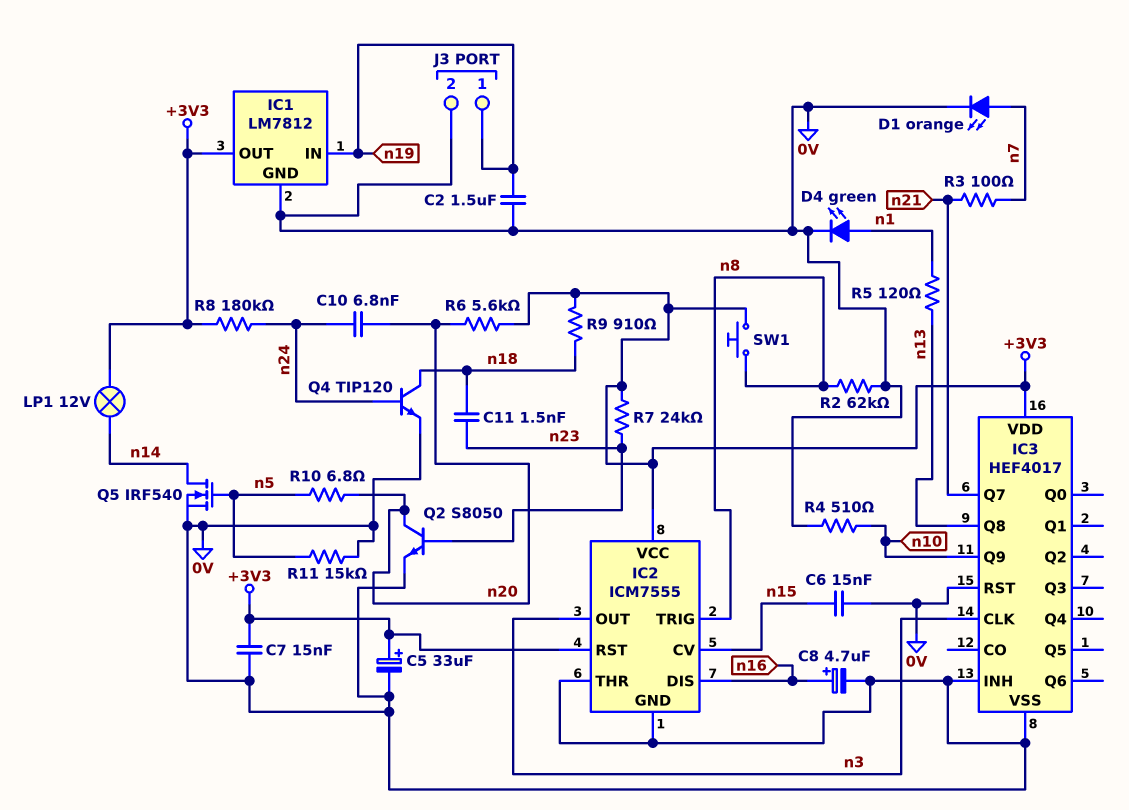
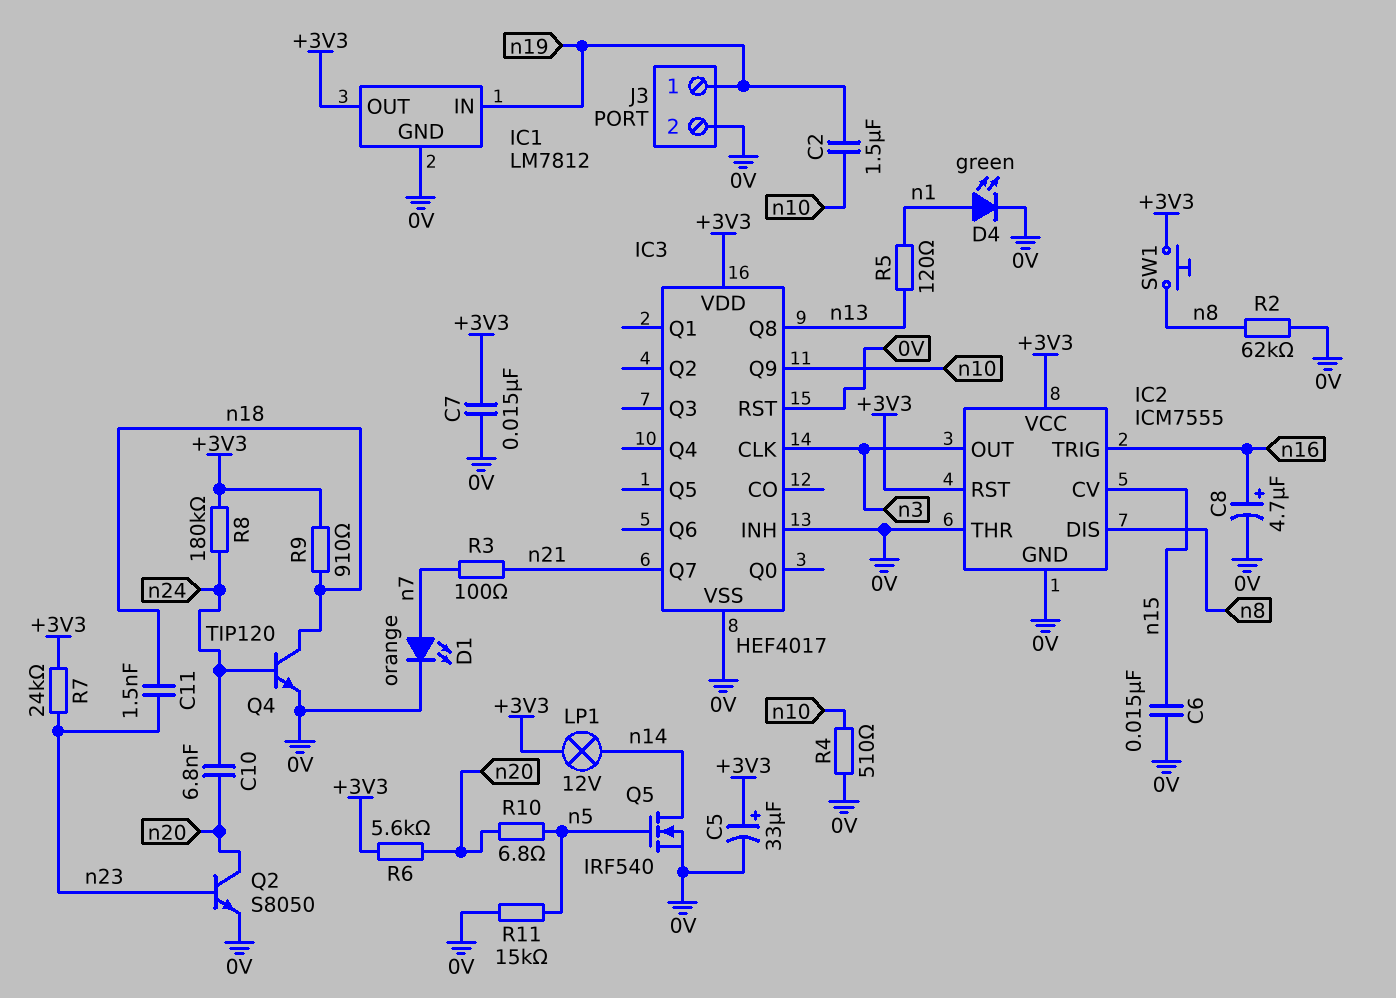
C2: 1.5uF (0V, n19) -> 1.5uF (n10, n19)
IC2 pin DIS: n16 -> n8
IC2 pin TRIG: n8 -> n16

